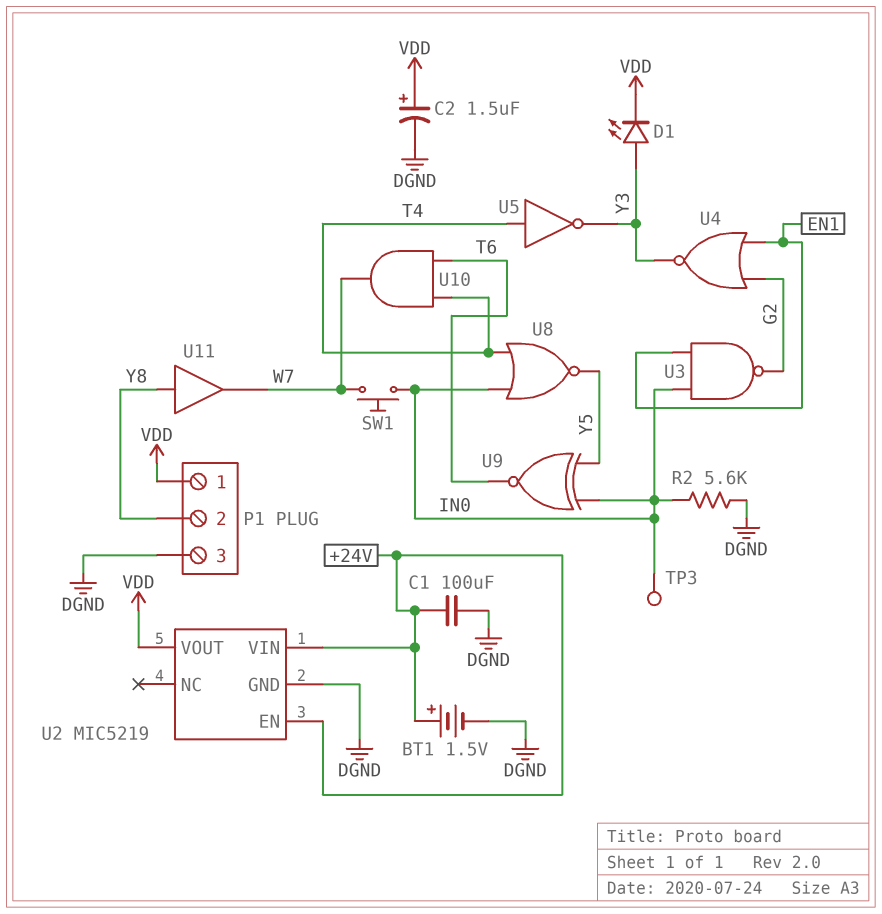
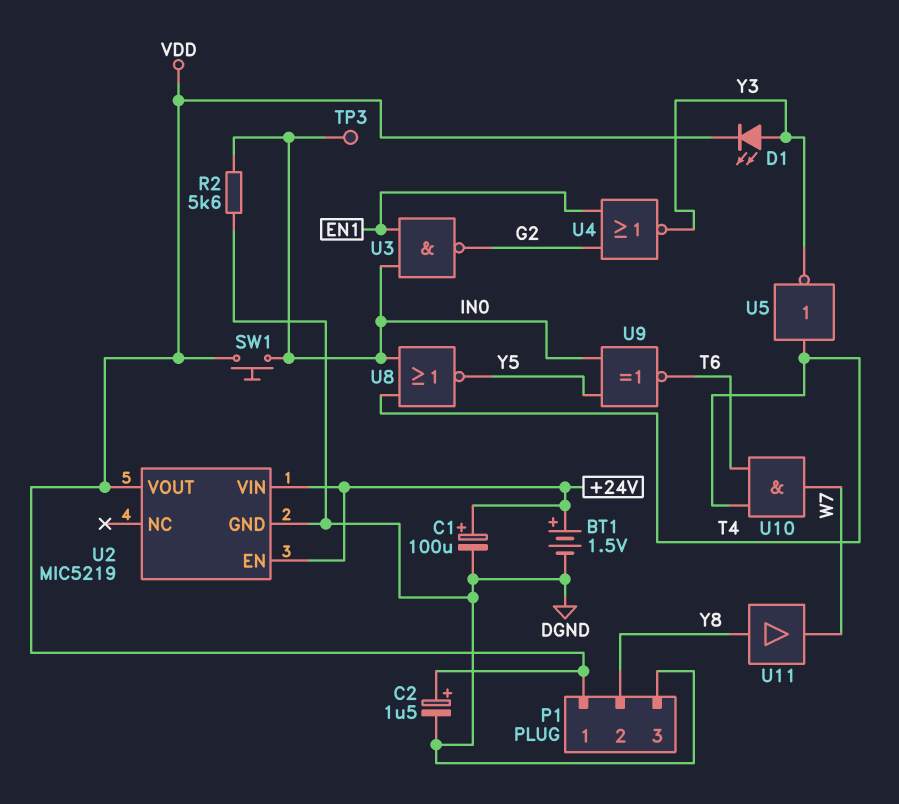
C1: 100uF (+24V, DGND) -> 100uF (plus +24V, minus DGND)
SW1: button (IN0, W7) -> button (IN0, VDD)

